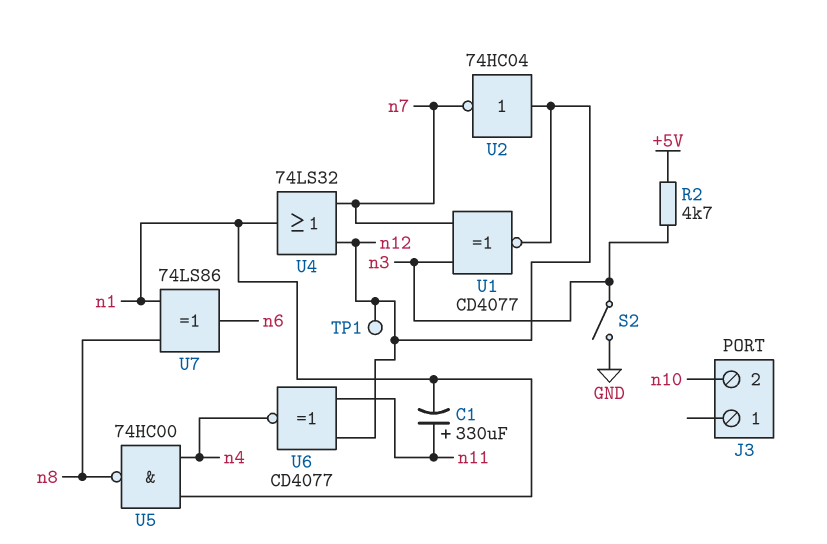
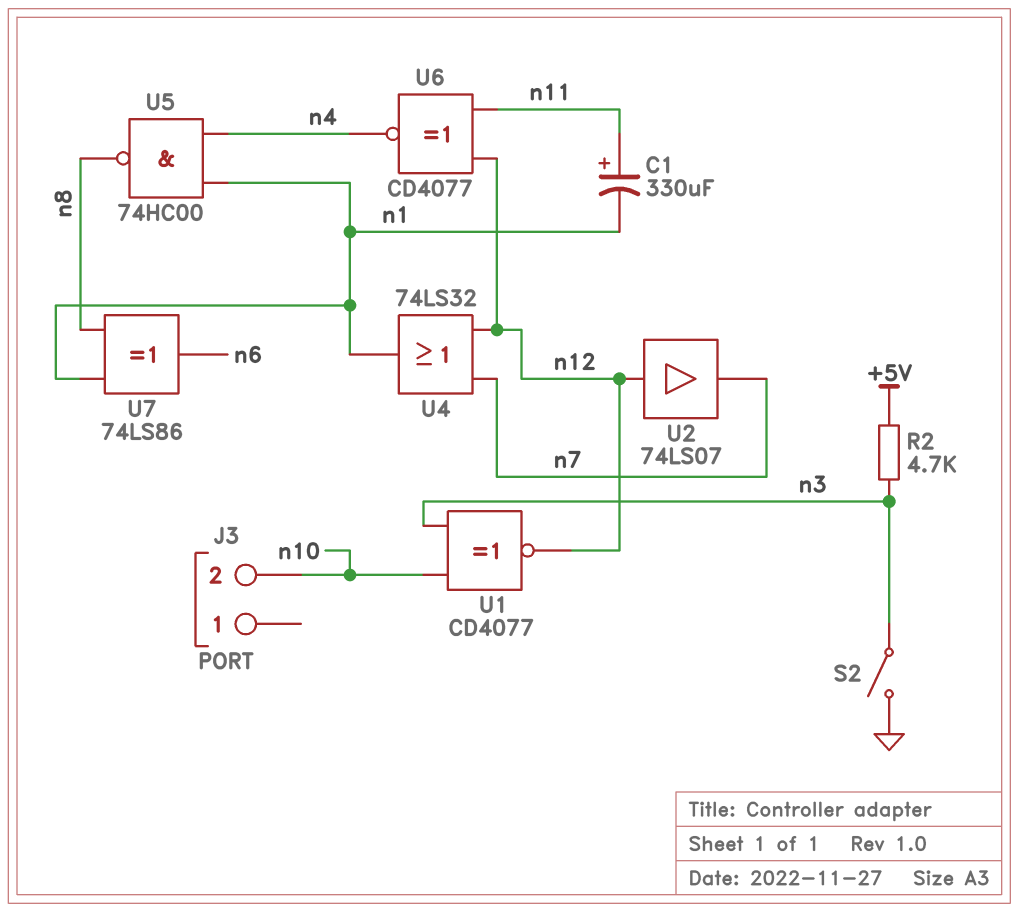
TP1: test point (n12) -> none
U1: XNOR CD4077 (in n3, in n7, out n12) -> XNOR CD4077 (in n3, in n10, out n12)
U2: NOT 74HC04 (in n12, out n7) -> buffer 74LS07 (in n12, out n7)

